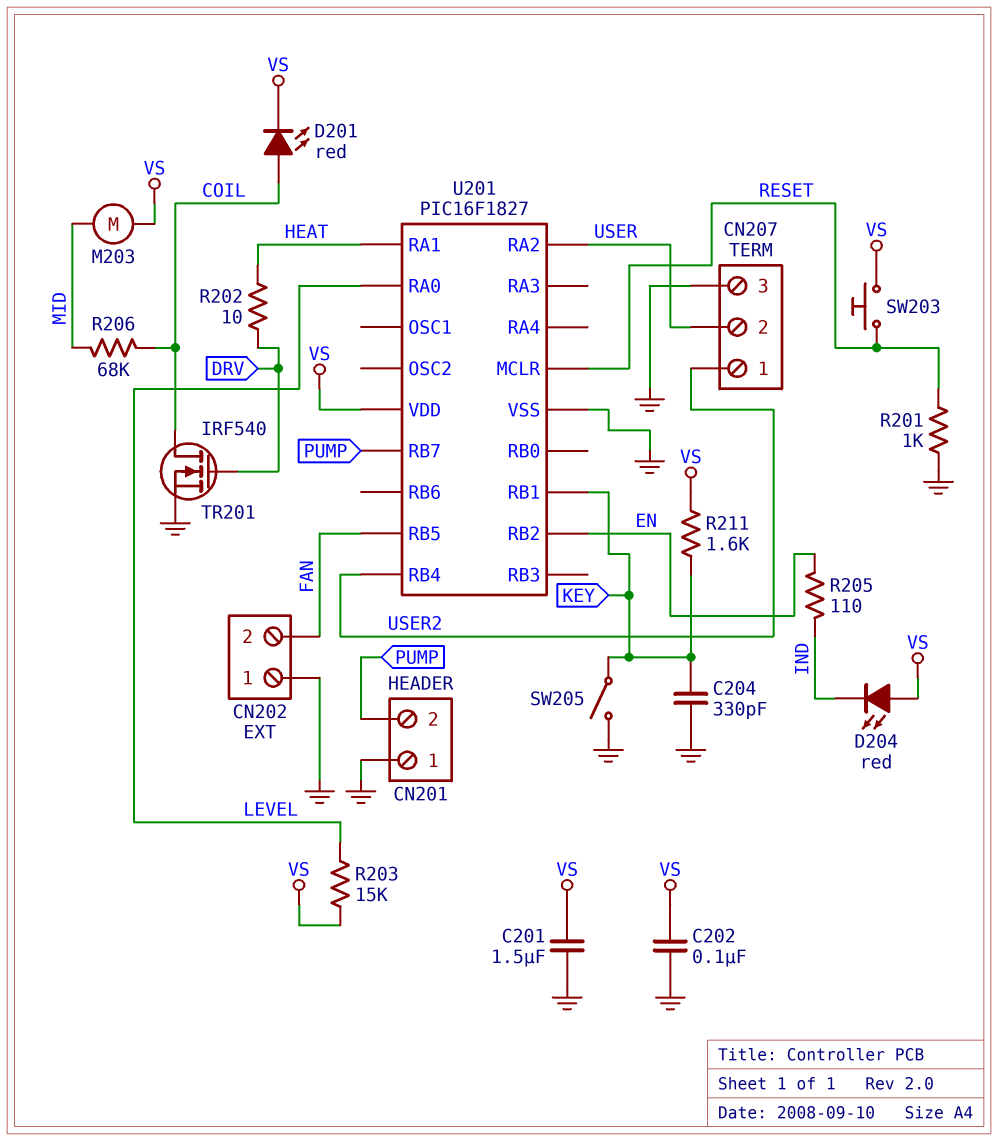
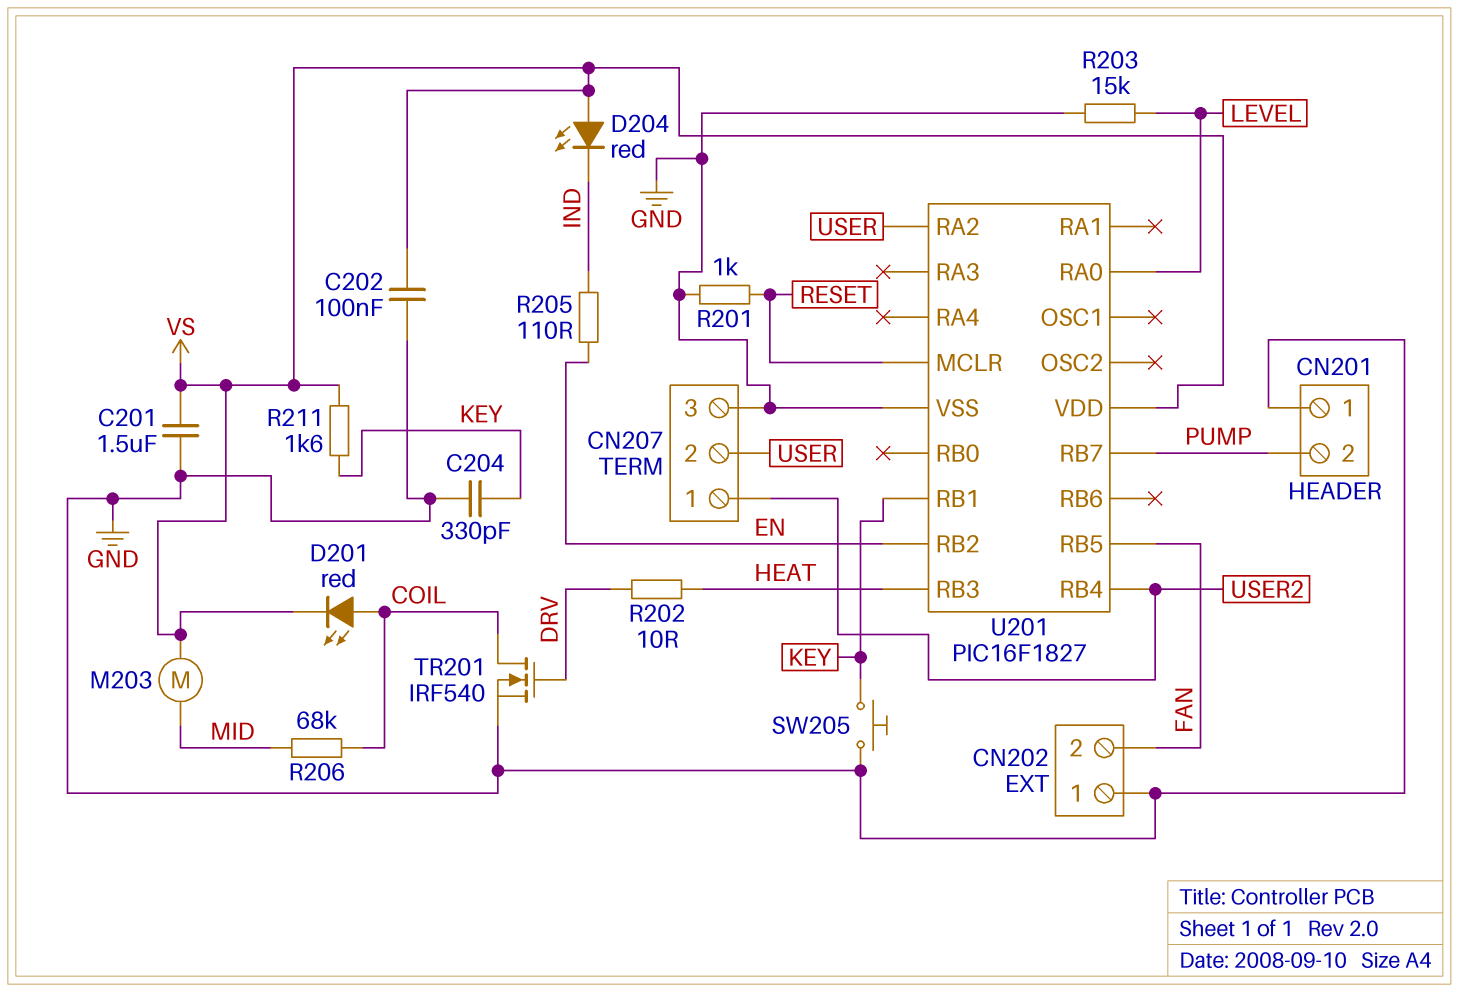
R203: 15k (LEVEL, VS) -> 15k (GND, LEVEL)
SW203: button (RESET, VS) -> none
SW205: switch (GND, KEY) -> button (GND, KEY)
U201 pin RA1: HEAT -> none
U201 pin RB3: none -> HEAT

